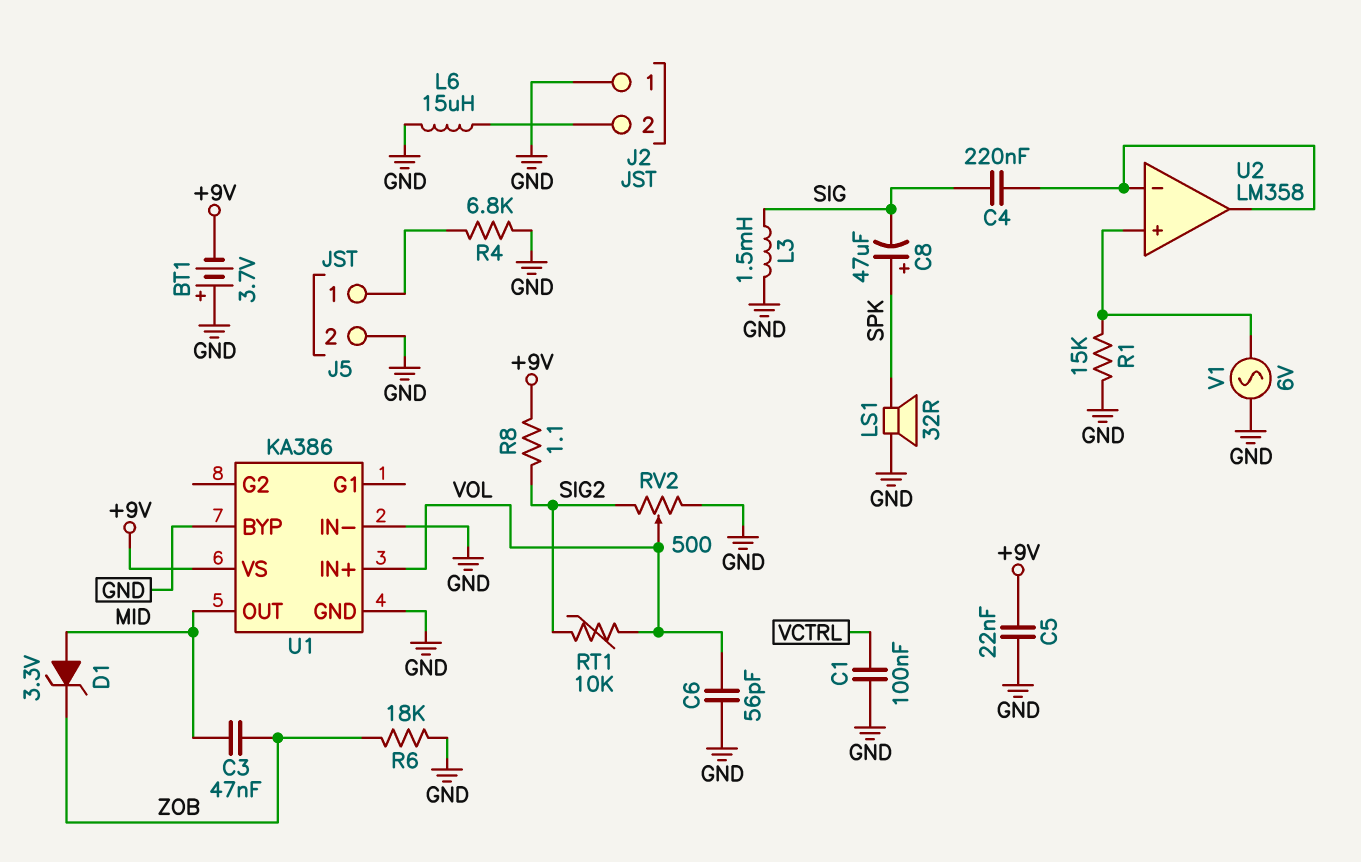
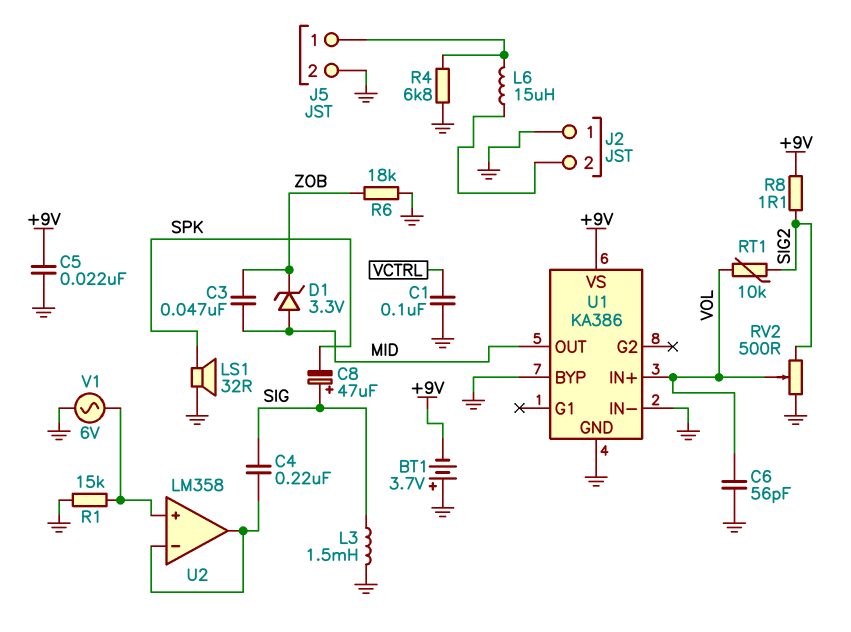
C8: 47uF (plus SPK, minus SIG) -> 47uF (plus SIG, minus SPK)
L6: 15uH (GND, J2/2) -> 15uH (J2/2, J5/1)

